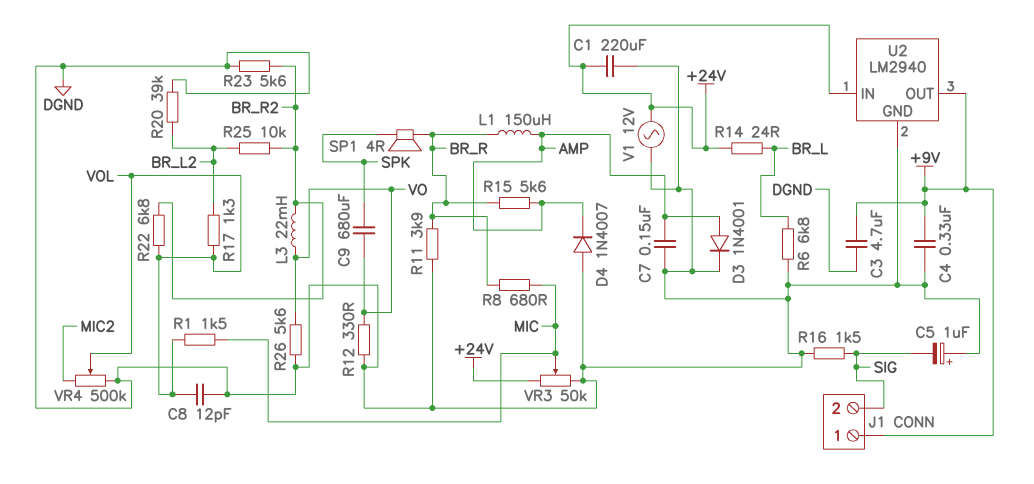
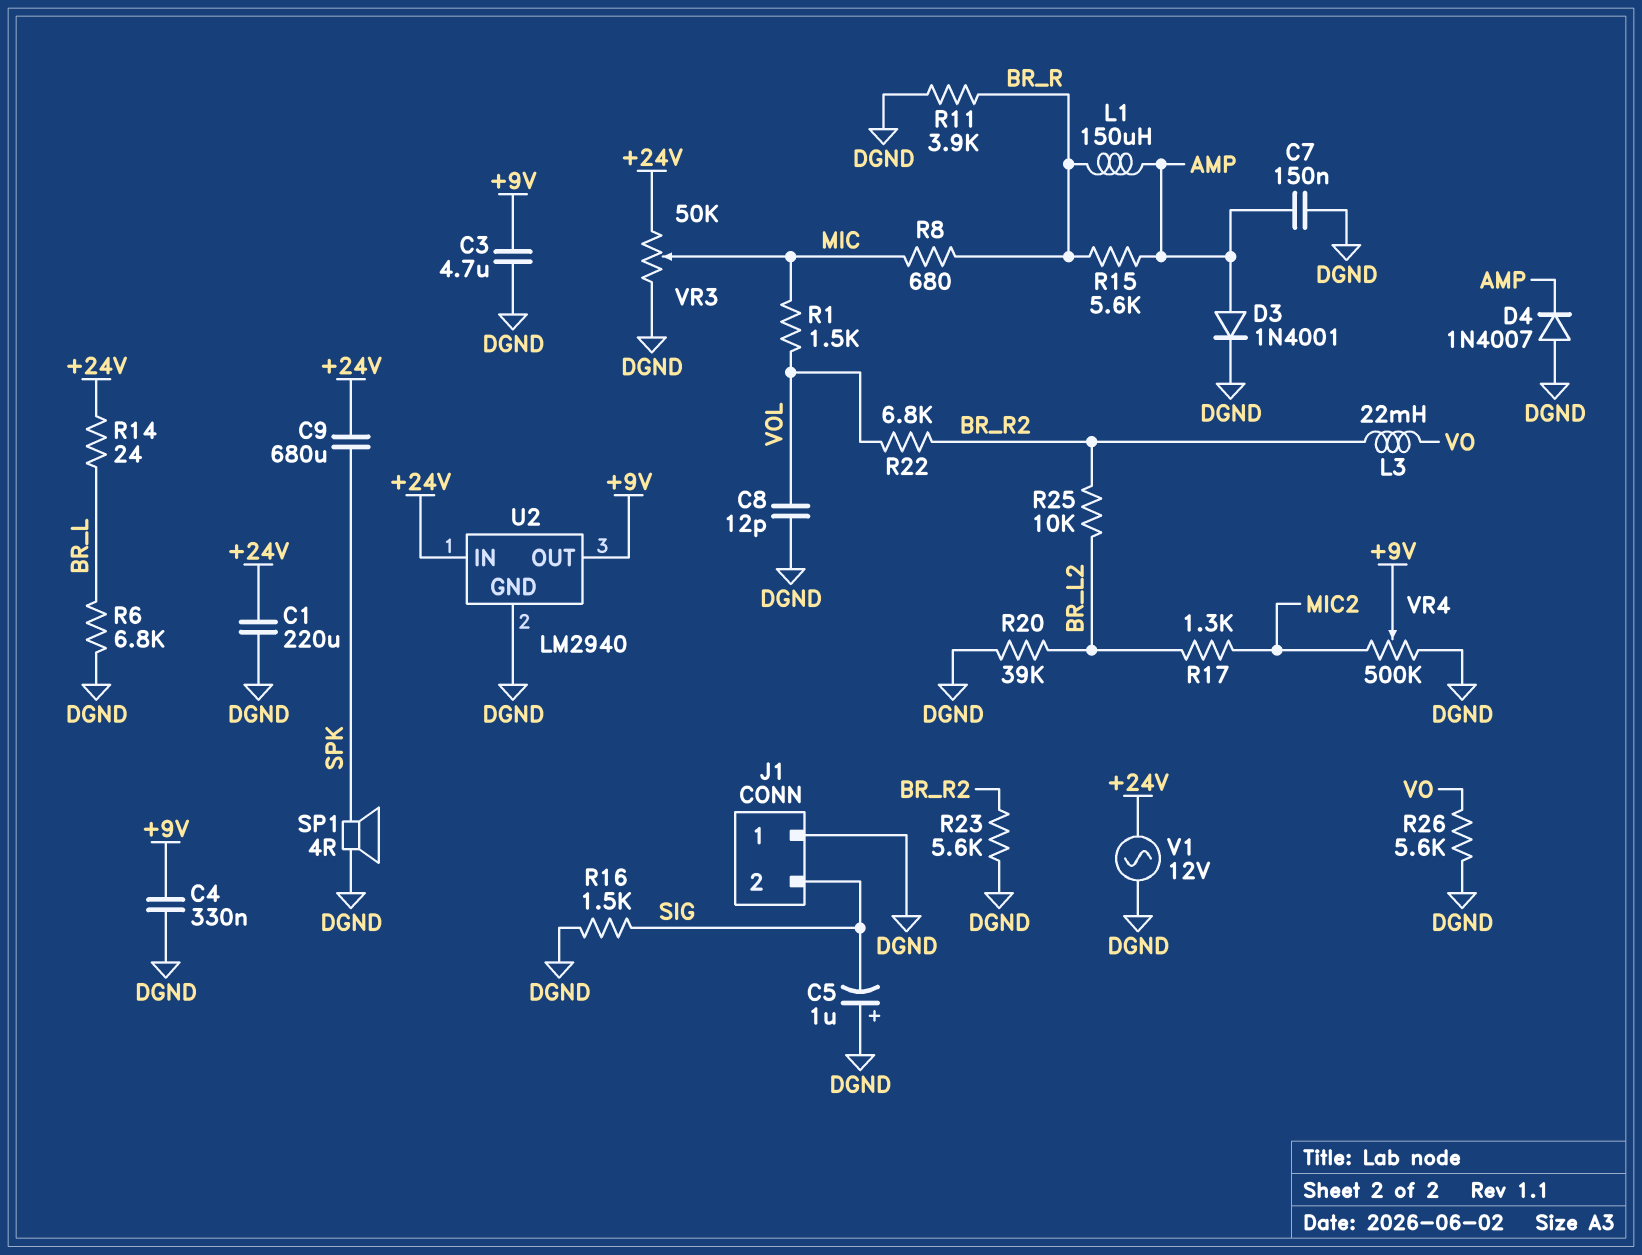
C9: 680uF (SPK, VO) -> 680uF (+24V, SPK)
J1 pin 1: +9V -> DGND
R12: 330 (DGND, VO) -> none
R17: 1.3k (BR_L2, VOL) -> 1.3k (BR_L2, MIC2)
SP1: speaker 4R (BR_R, SPK) -> speaker 4R (DGND, SPK)
VR4: 500k (DGND, MIC2, wiper VOL) -> 500k (DGND, MIC2, wiper +9V)

